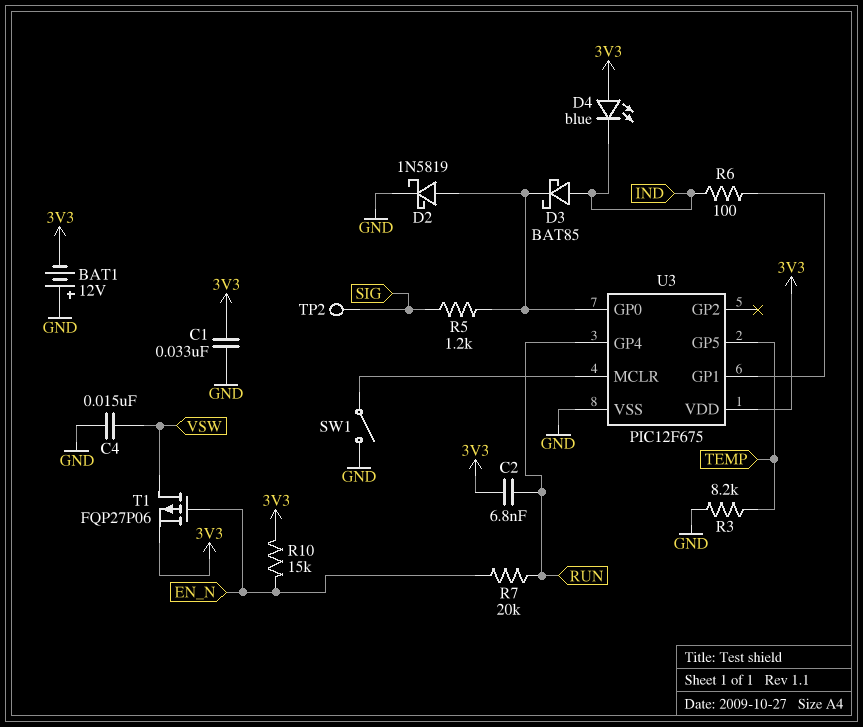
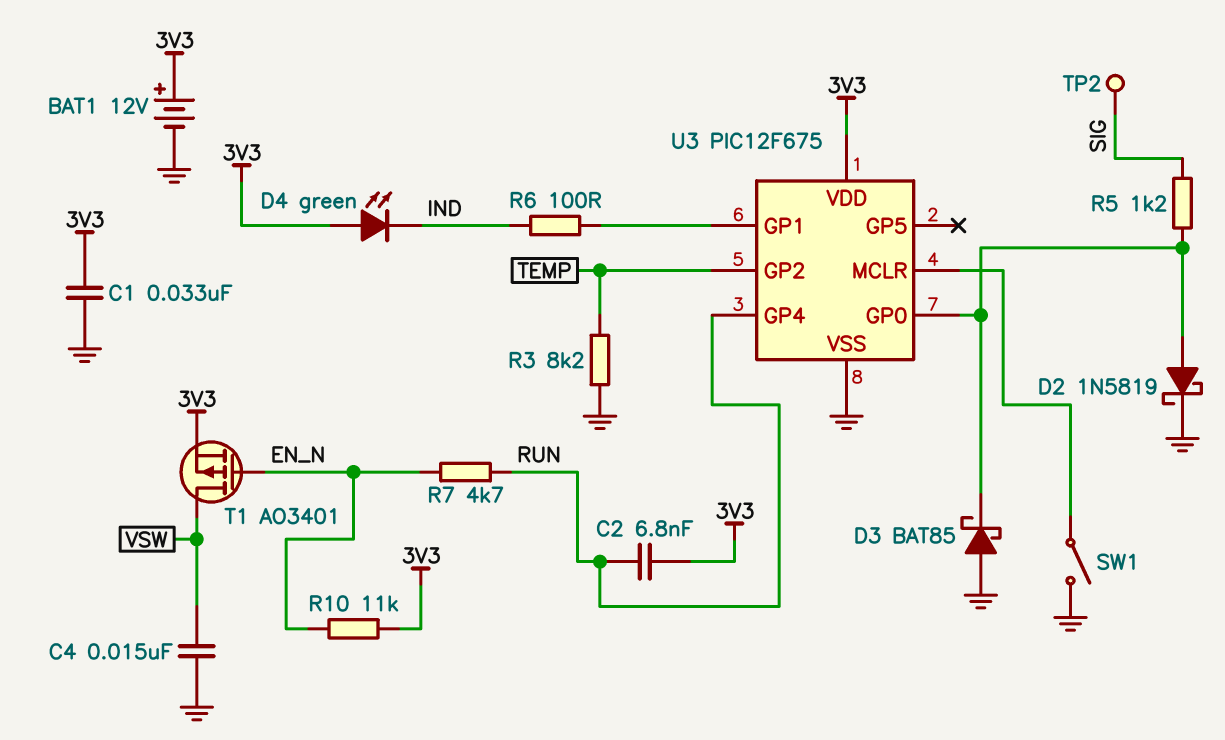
BAT1: 12V (plus GND, minus 3V3) -> 12V (plus 3V3, minus GND)
D3: schottky BAT85 (A IND, K U3/GP0) -> schottky BAT85 (A GND, K U3/GP0)
D4: LED blue (A 3V3, K IND) -> LED green (A 3V3, K IND)
R7: 20k (EN_N, RUN) -> 4.7k (EN_N, RUN)
R10: 15k (3V3, EN_N) -> 11k (3V3, EN_N)
T1: PMOS FQP27P06 (G EN_N, D VSW, S 3V3) -> PMOS AO3401 (G EN_N, D VSW, S 3V3)
U3 pin GP2: none -> TEMP
U3 pin GP5: TEMP -> none

